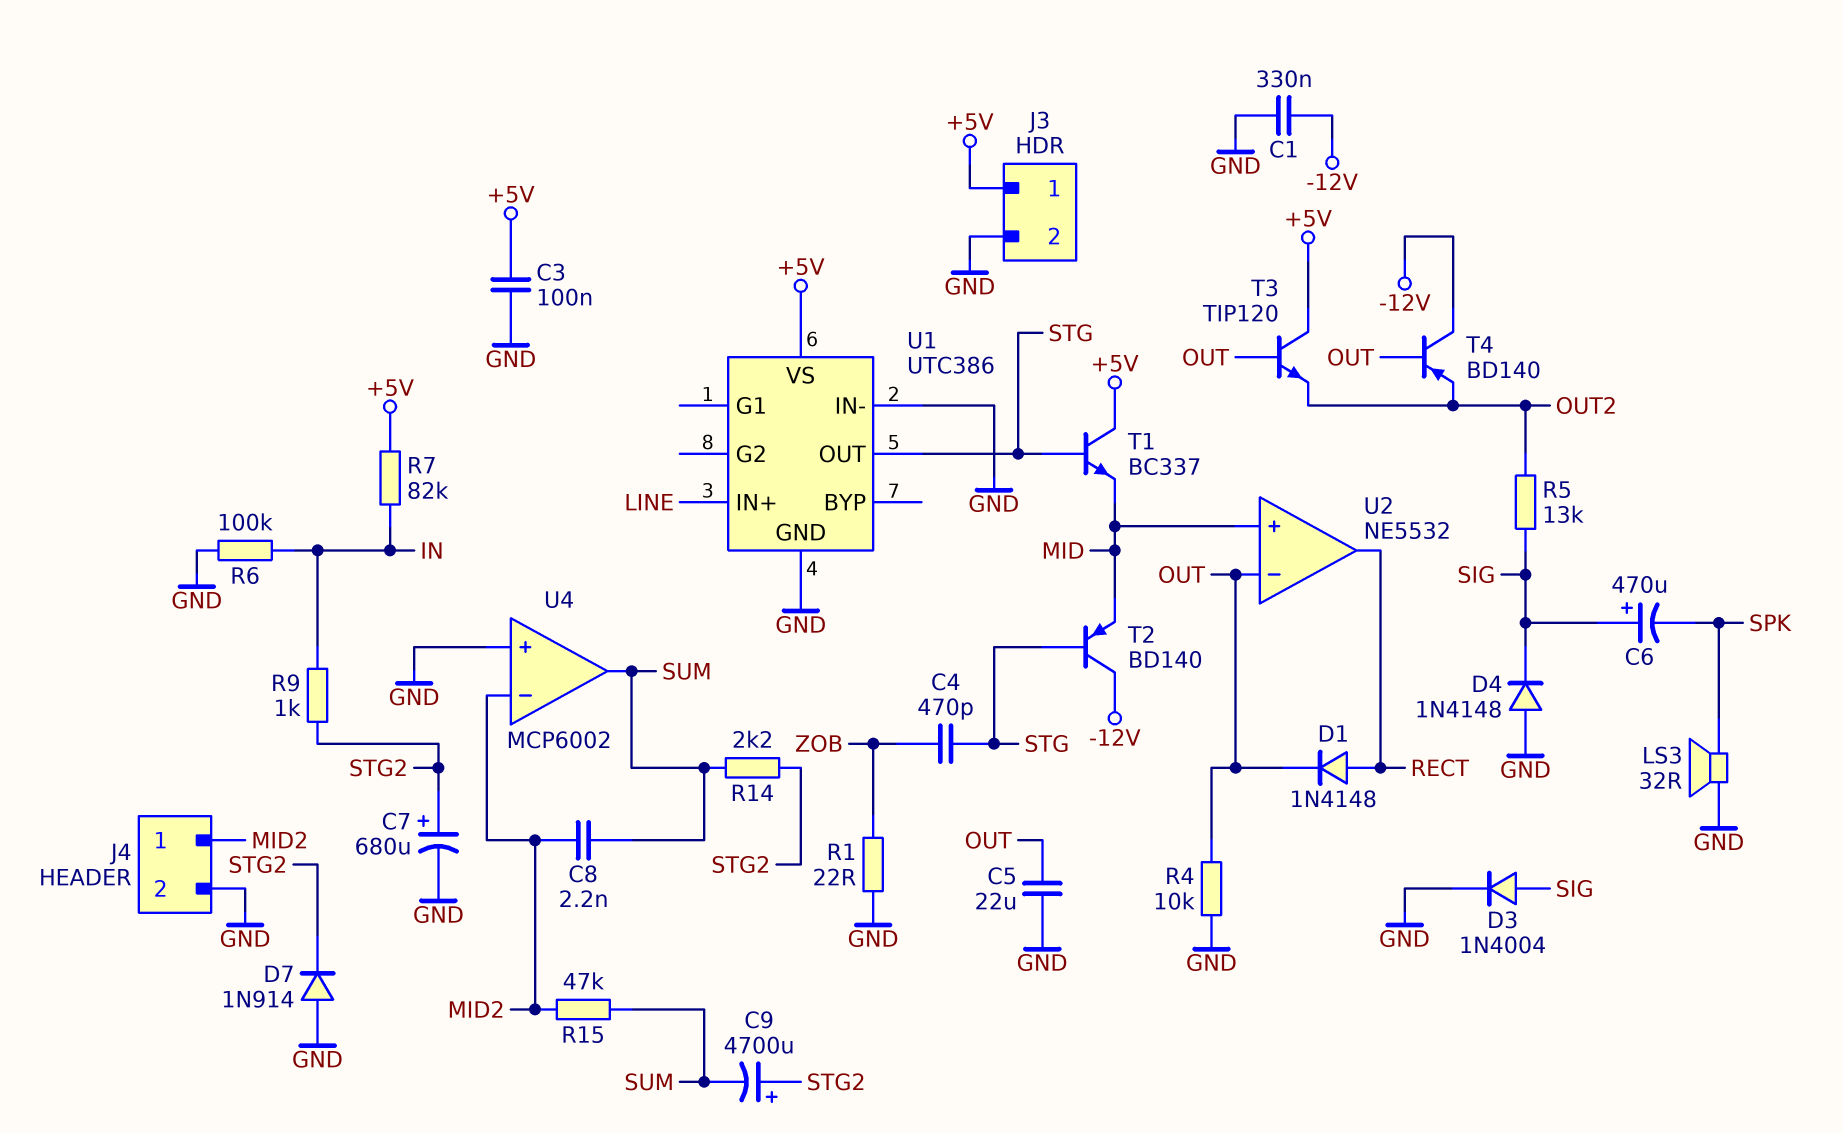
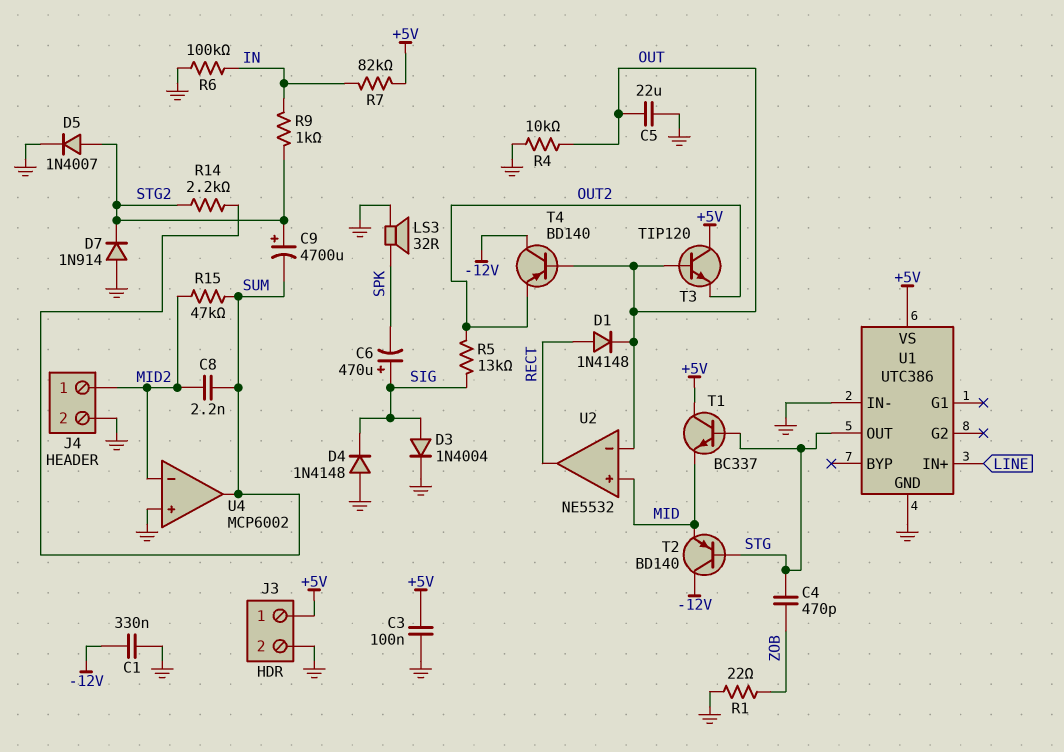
C7: 680uF (plus STG2, minus GND) -> none
D5: none -> diode 1N4007 (A STG2, K GND)

